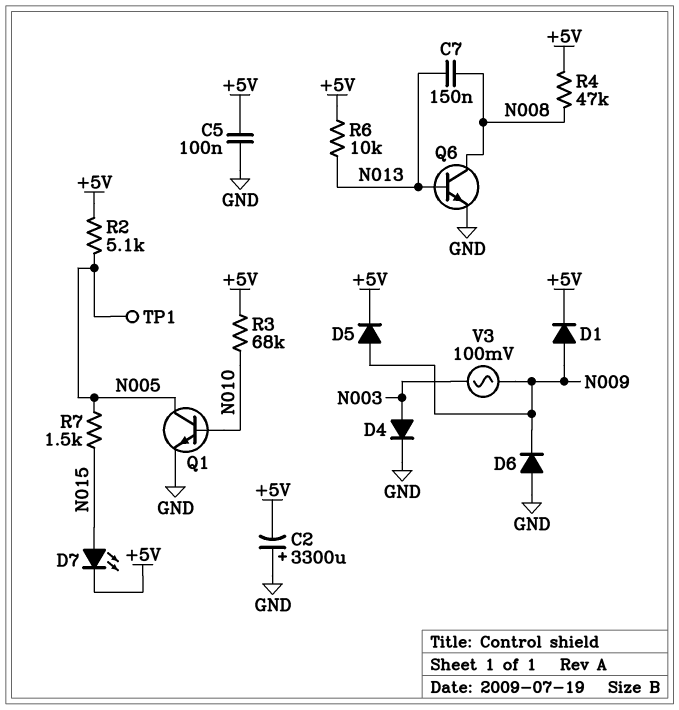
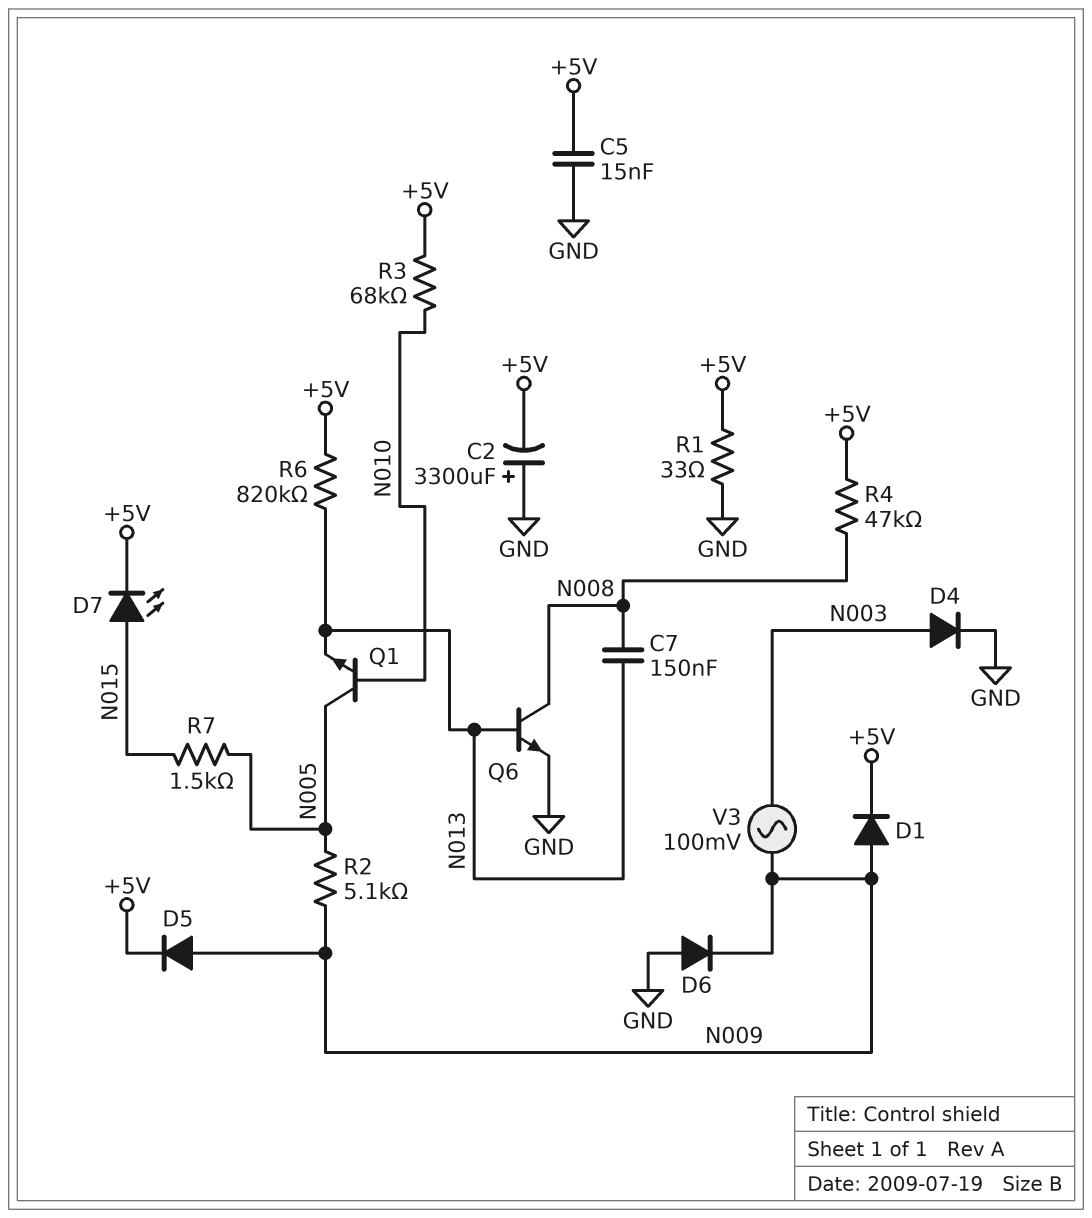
C5: 100nF (+5V, GND) -> 15nF (+5V, GND)
Q1: NPN (B N010, C N005, E GND) -> NPN (B N010, C N005, E N013)
R1: none -> 33 (+5V, GND)
R2: 5.1k (+5V, N005) -> 5.1k (N005, N009)
R6: 10k (+5V, N013) -> 820k (+5V, N013)
TP1: test point (N005) -> none

